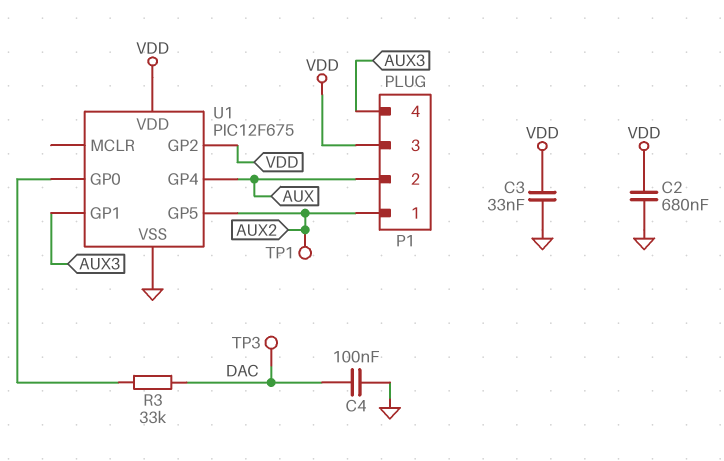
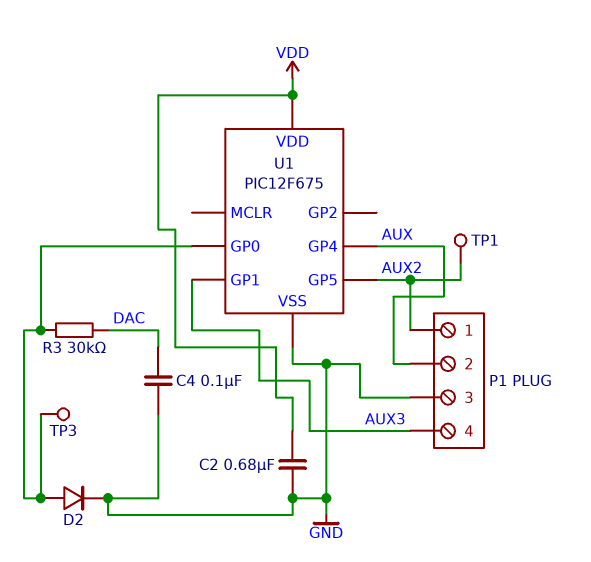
C3: 33nF (GND, VDD) -> none
D2: none -> diode (A U1/GP0, K GND)
P1 pin 3: VDD -> GND
R3: 33k (DAC, U1/GP0) -> 30k (DAC, U1/GP0)
TP3: test point (DAC) -> test point (U1/GP0)
U1 pin GP2: VDD -> none

